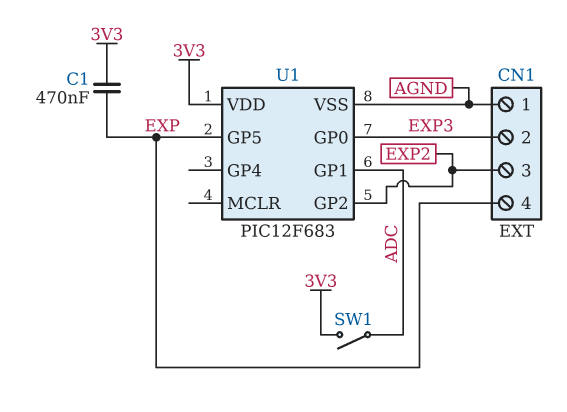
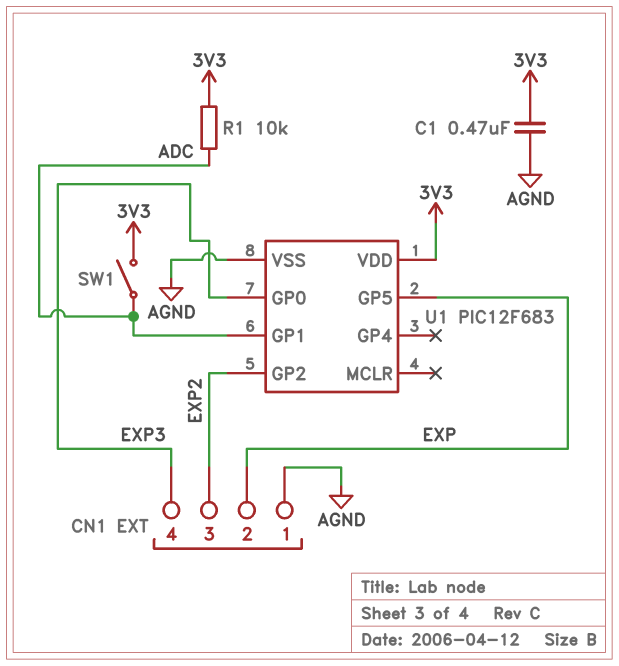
C1: 470nF (3V3, EXP) -> 470nF (3V3, AGND)
CN1 pin 2: EXP3 -> EXP
CN1 pin 4: EXP -> EXP3
R1: none -> 10k (3V3, ADC)

